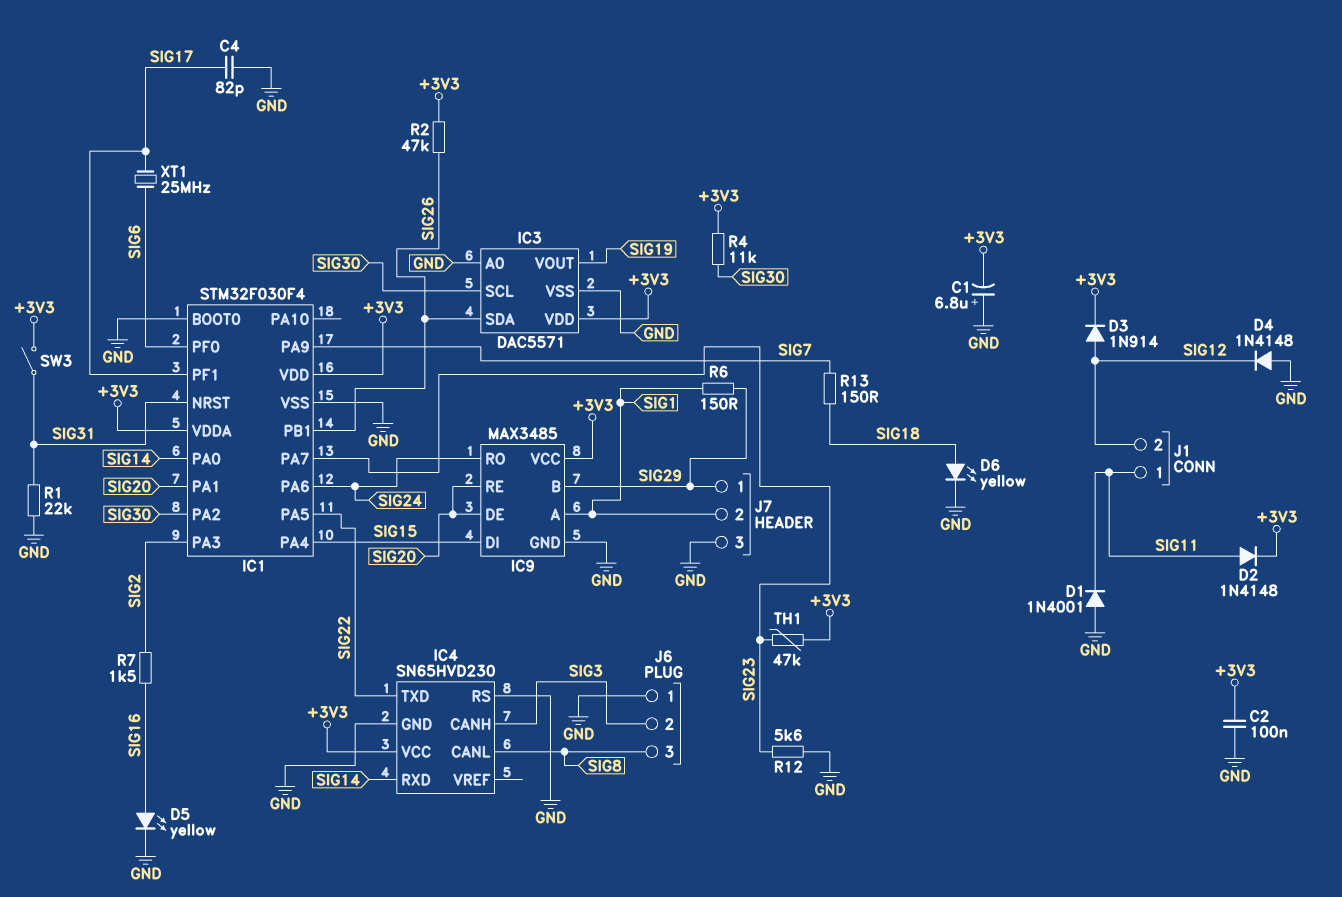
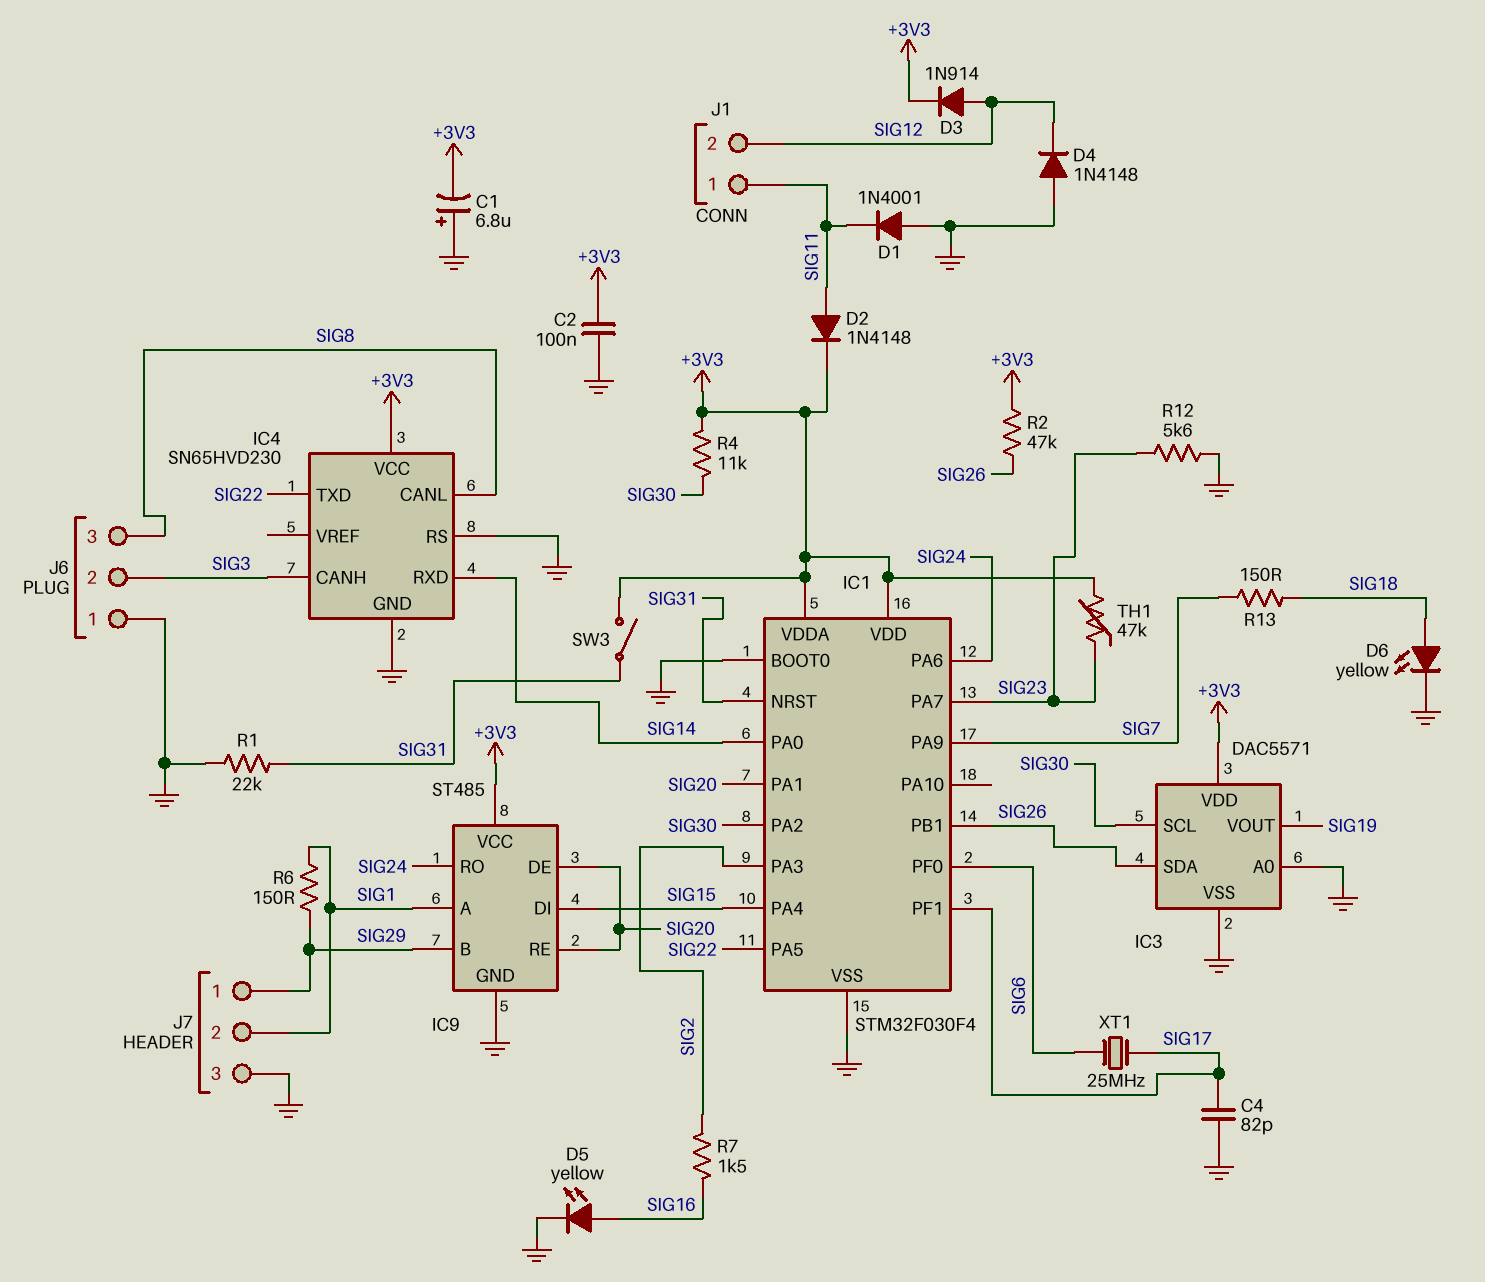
IC9: MAX3485 -> ST485

